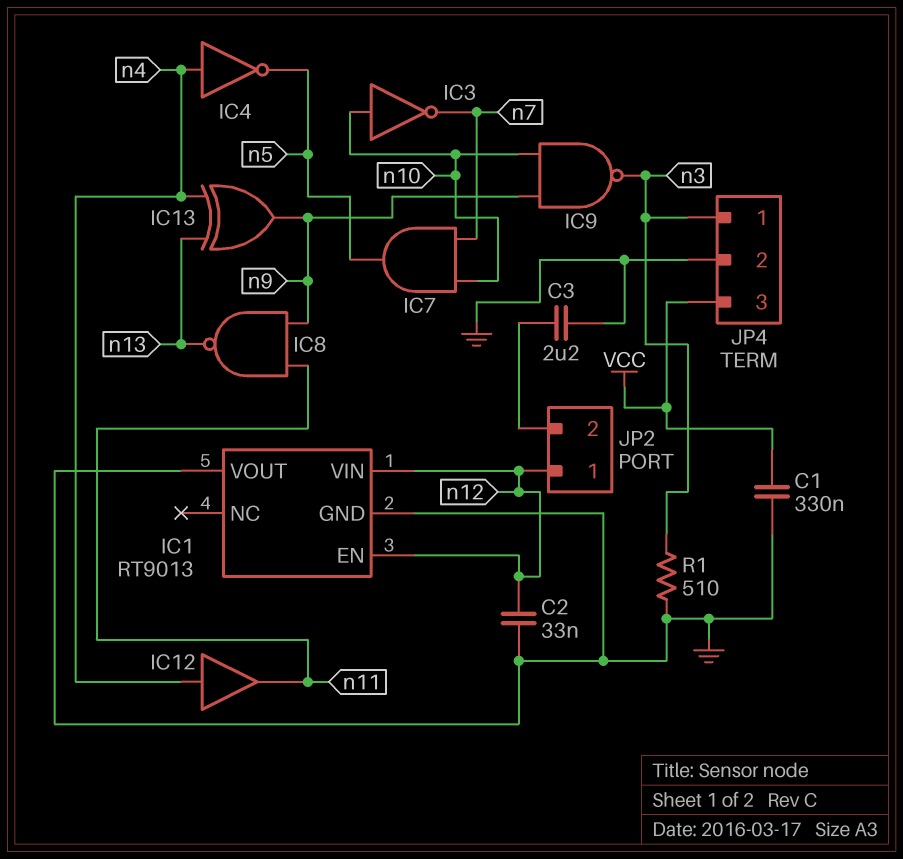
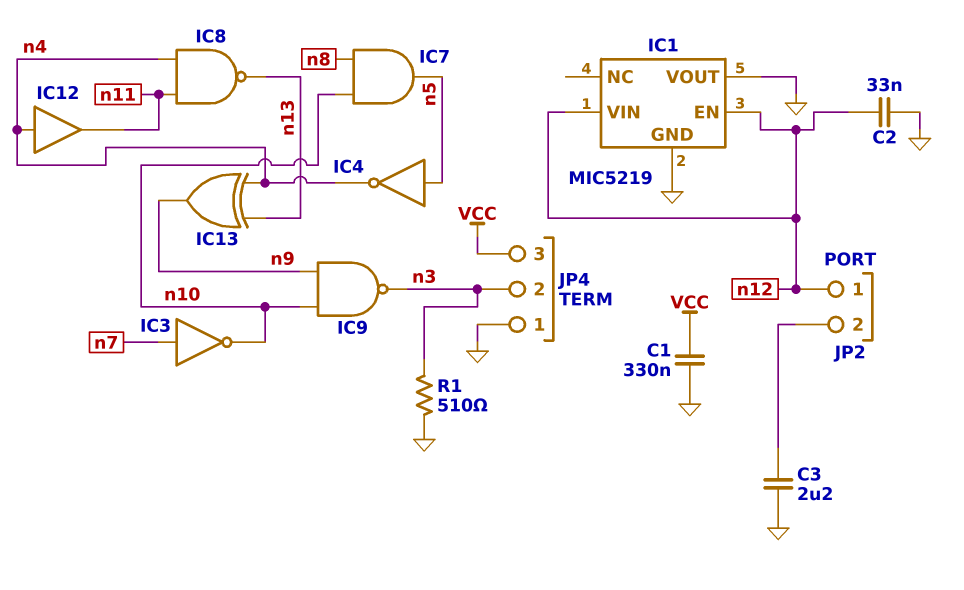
IC1: RT9013 -> MIC5219
IC3: NOT (in n10, out n7) -> NOT (in n7, out n10)
IC4: NOT (in n4, out n5) -> NOT (in n5, out n4)
IC7: AND (in n7, in n10, out n5) -> AND (in n8, in n10, out n5)
IC8: NAND (in n9, in n11, out n13) -> NAND (in n4, in n11, out n13)
JP4 pin 1: n3 -> GND
JP4 pin 2: GND -> n3

